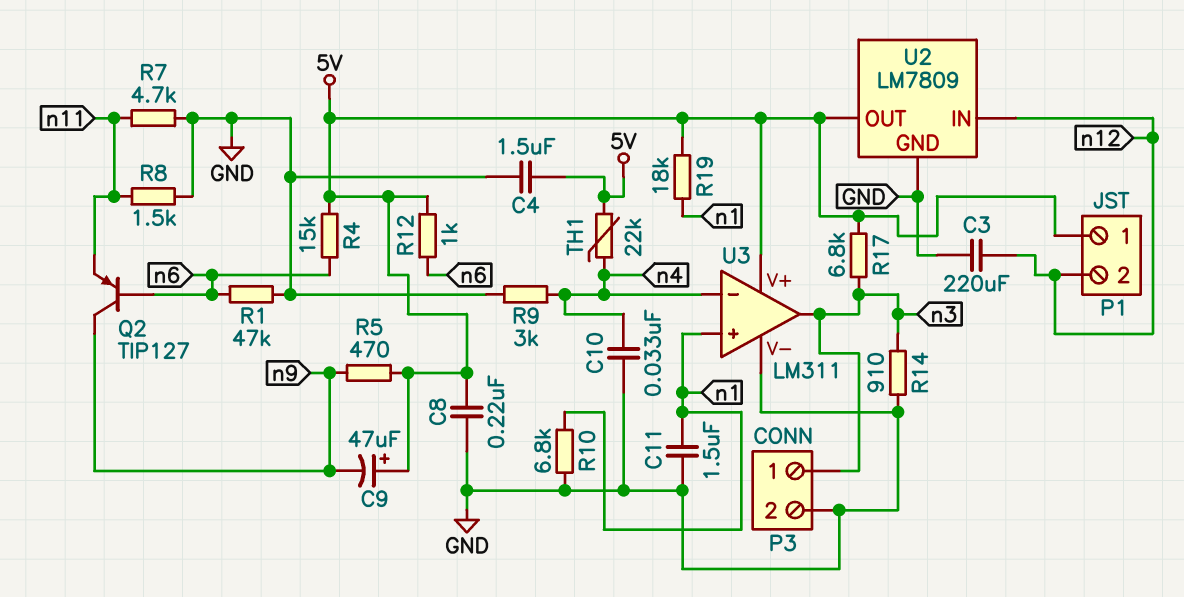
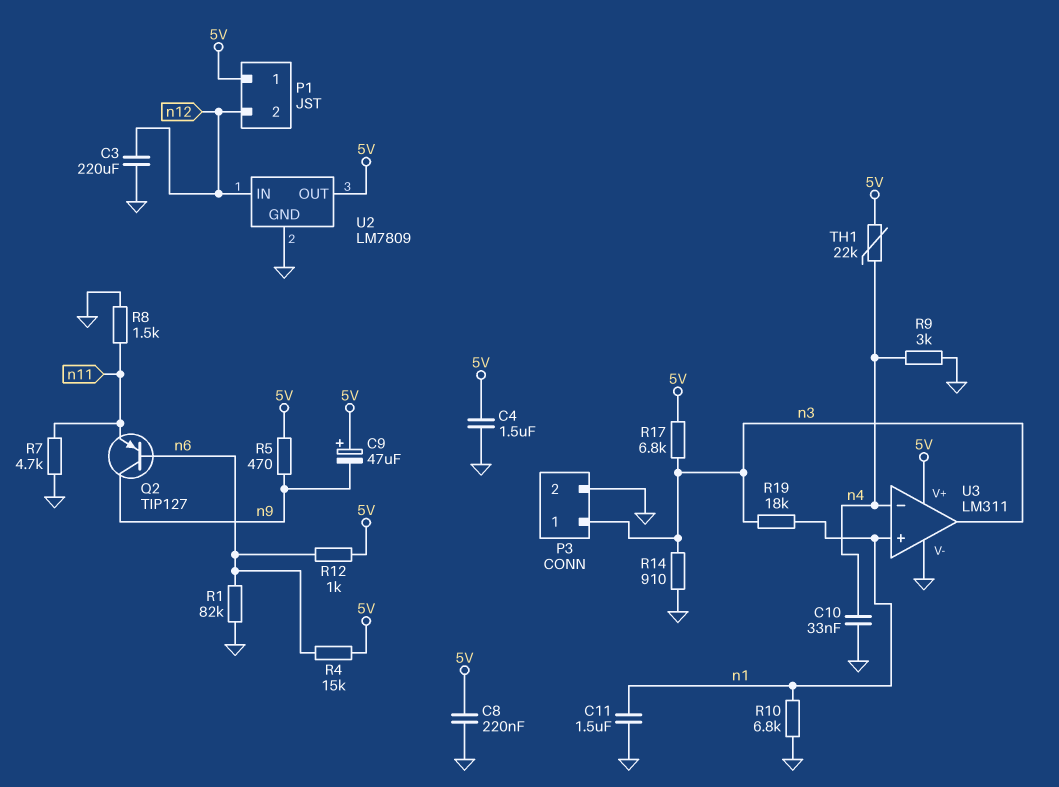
R1: 47k (GND, n6) -> 82k (GND, n6)
R19: 18k (5V, n1) -> 18k (n1, n3)

